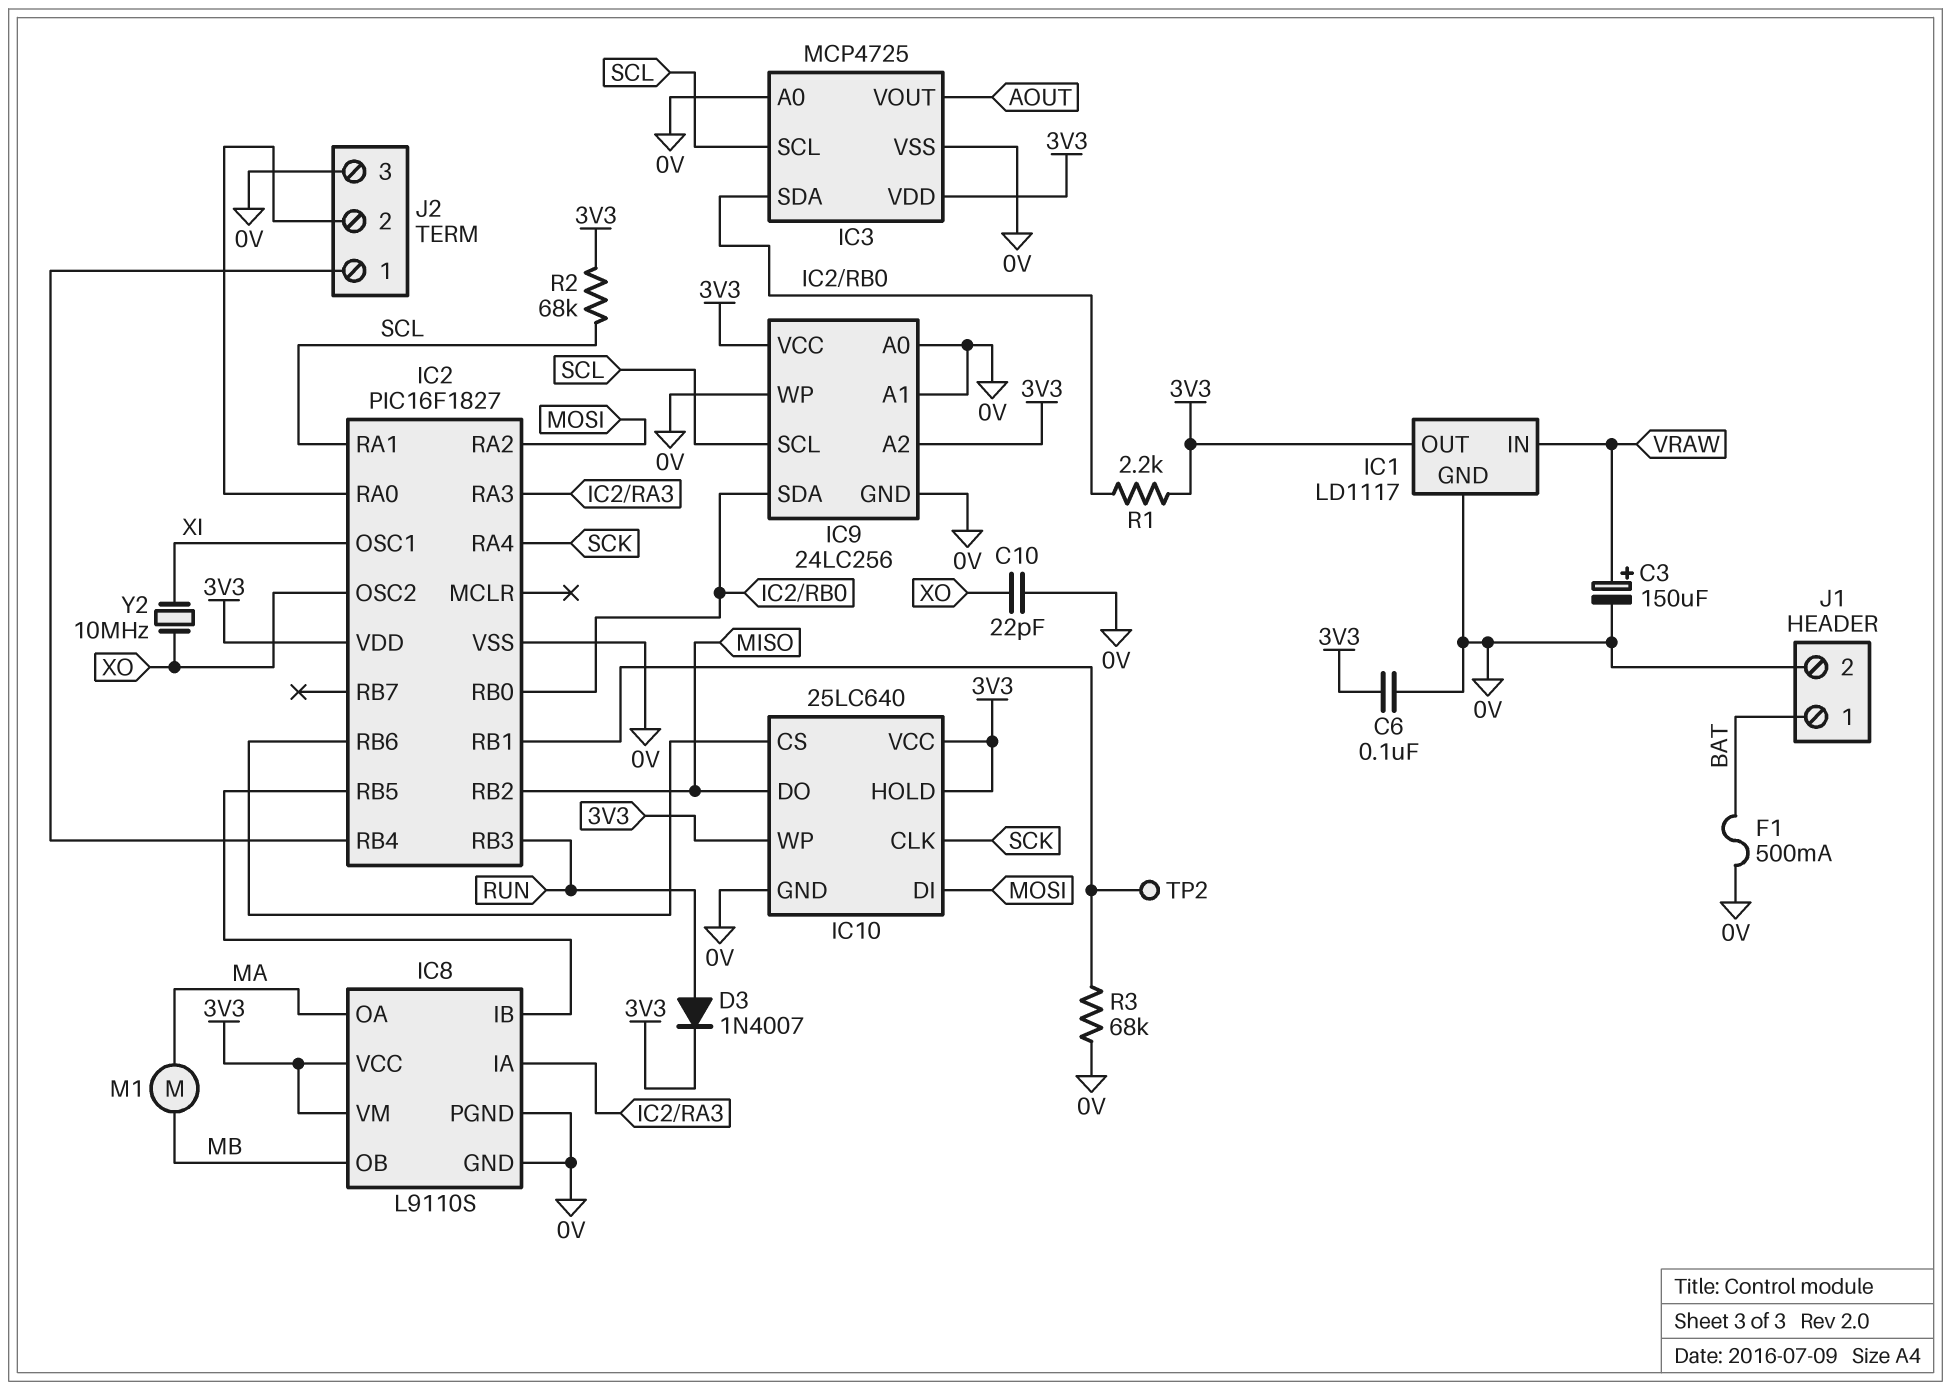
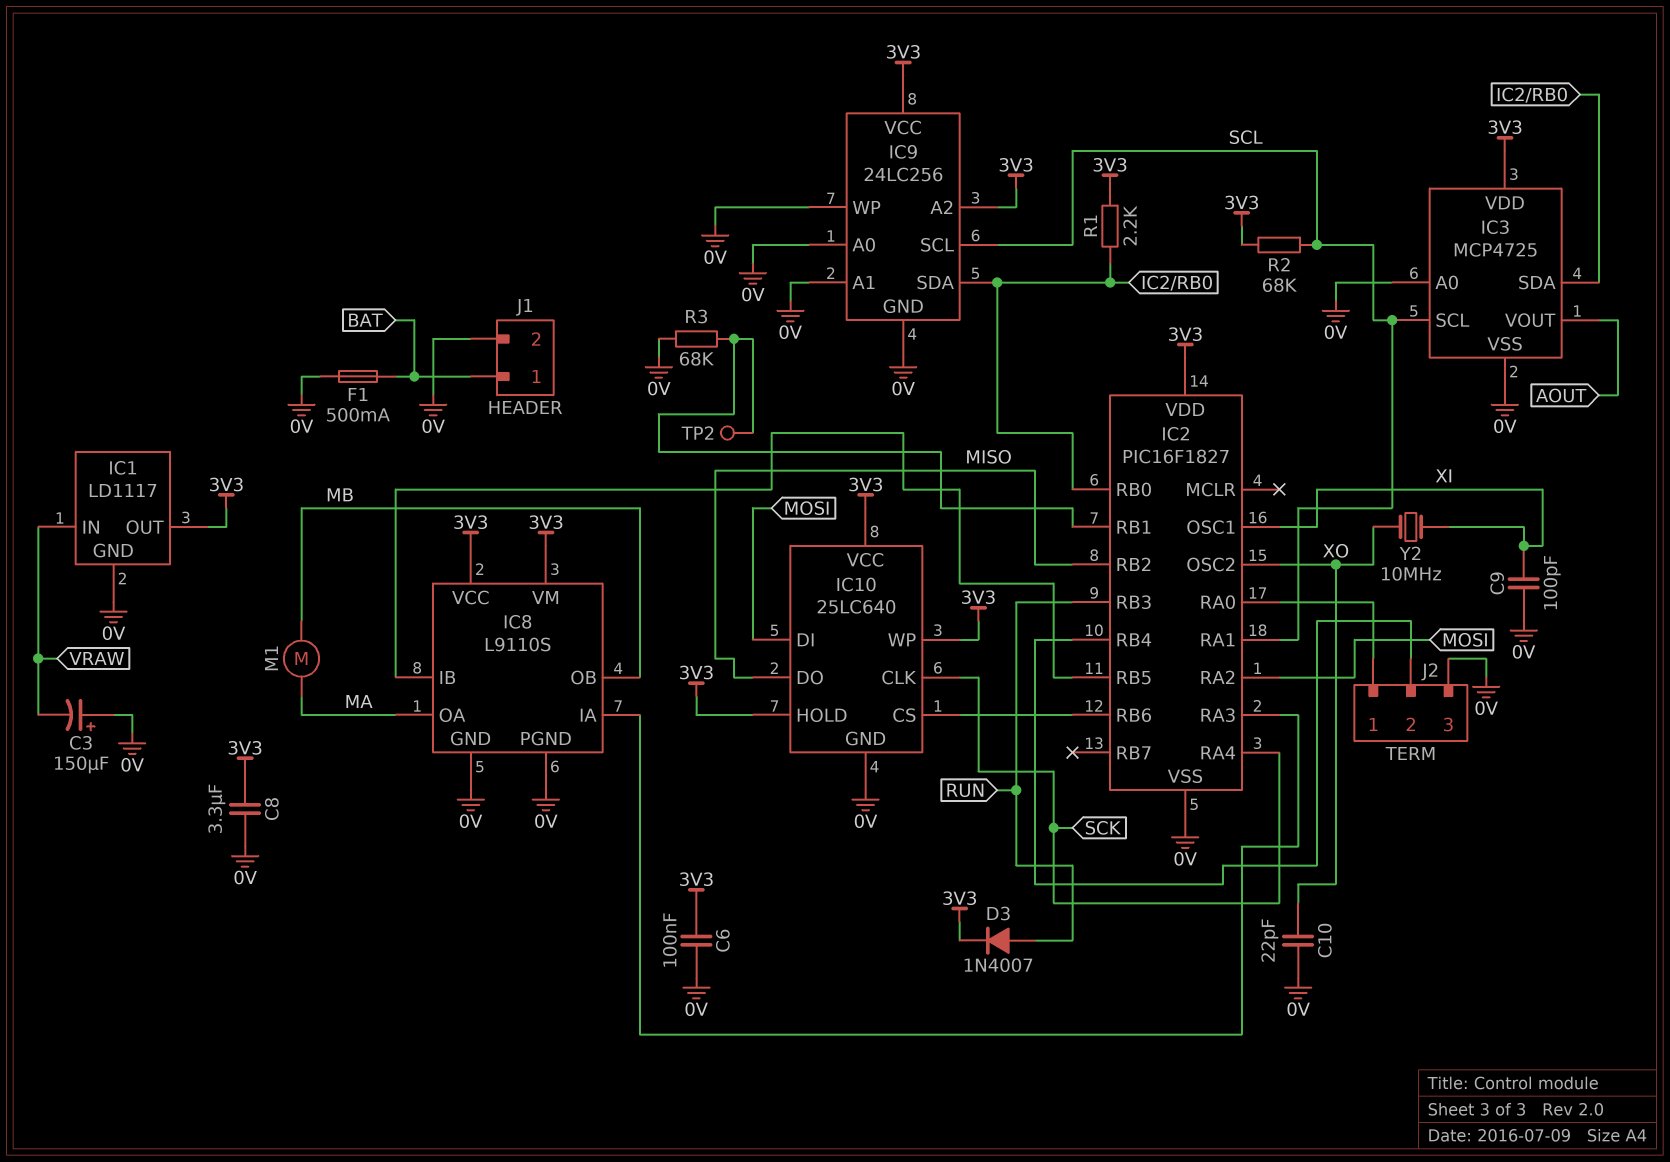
C3: 150uF (plus VRAW, minus 0V) -> 150uF (plus 0V, minus VRAW)
C8: none -> 3.3uF (0V, 3V3)
C9: none -> 100pF (0V, XI)
J2 pin 1: IC2/RB4 -> IC2/RA0
J2 pin 2: IC2/RA0 -> IC2/RB4

